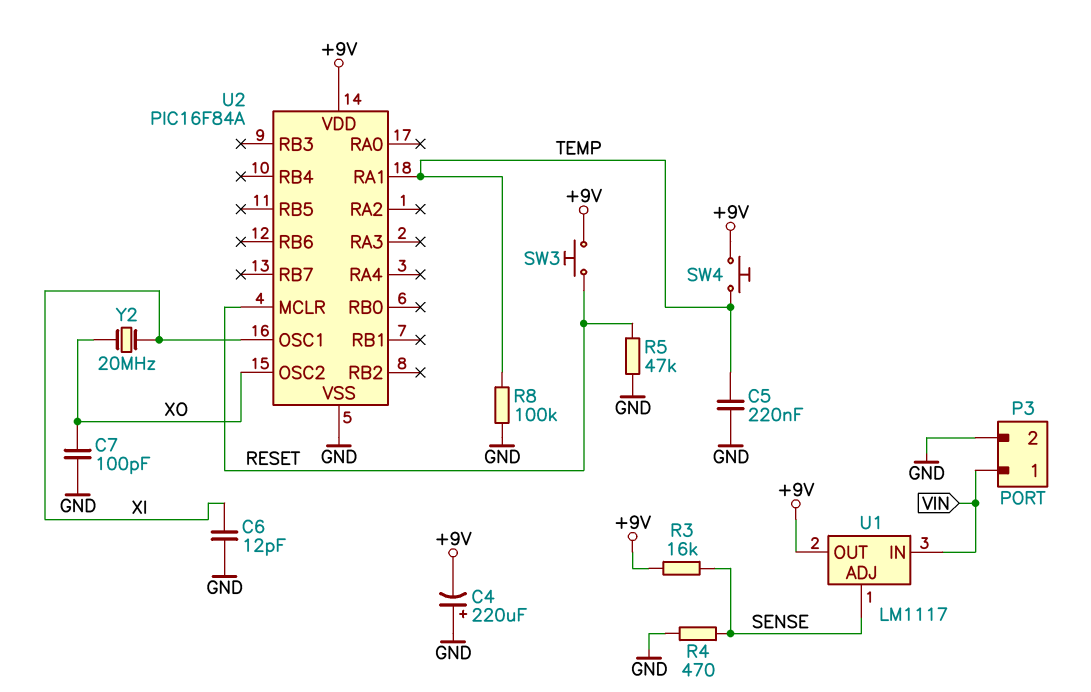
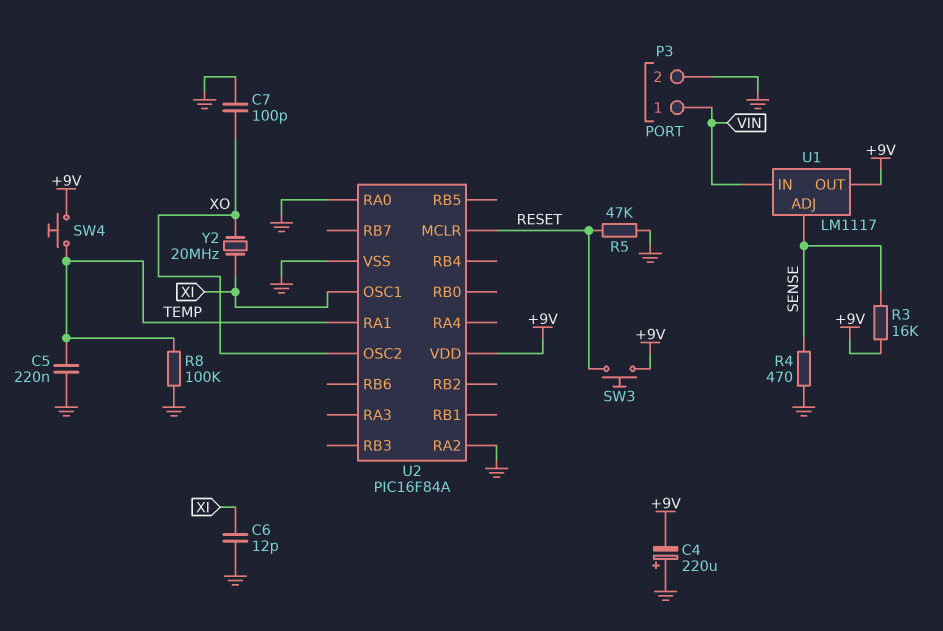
U2 pin RA0: none -> GND
U2 pin RA2: none -> GND

